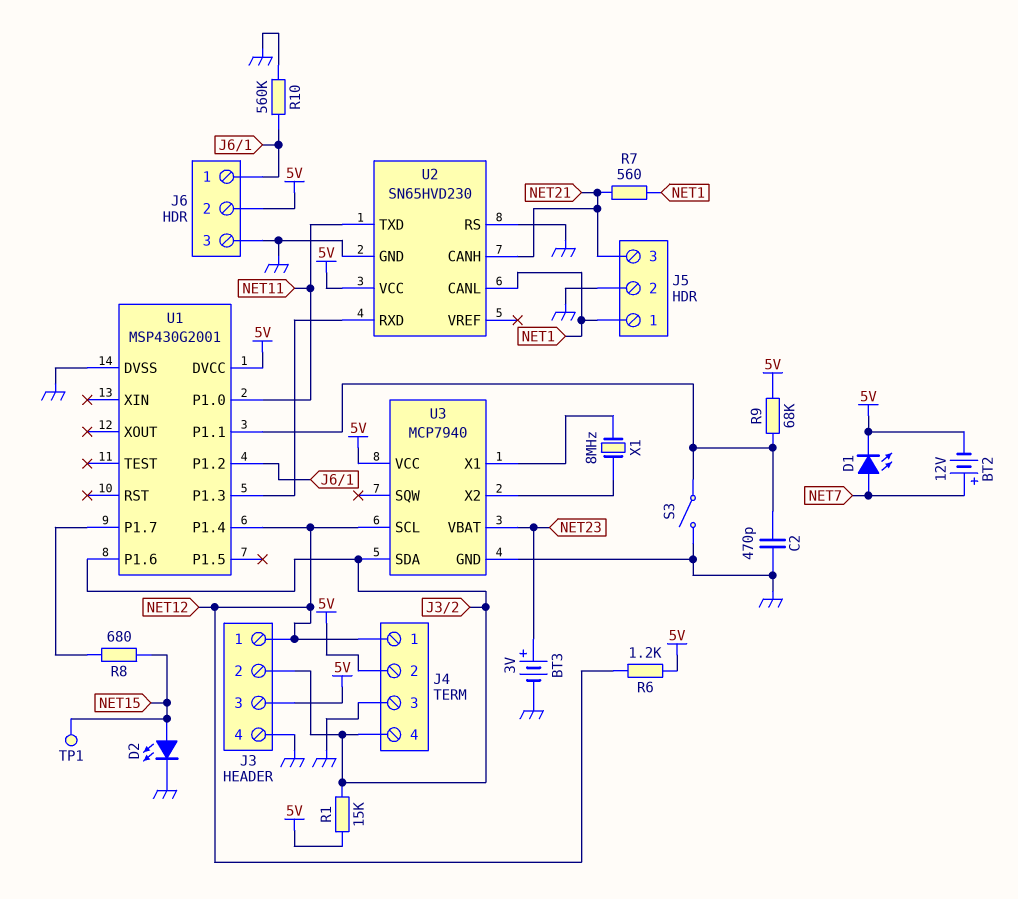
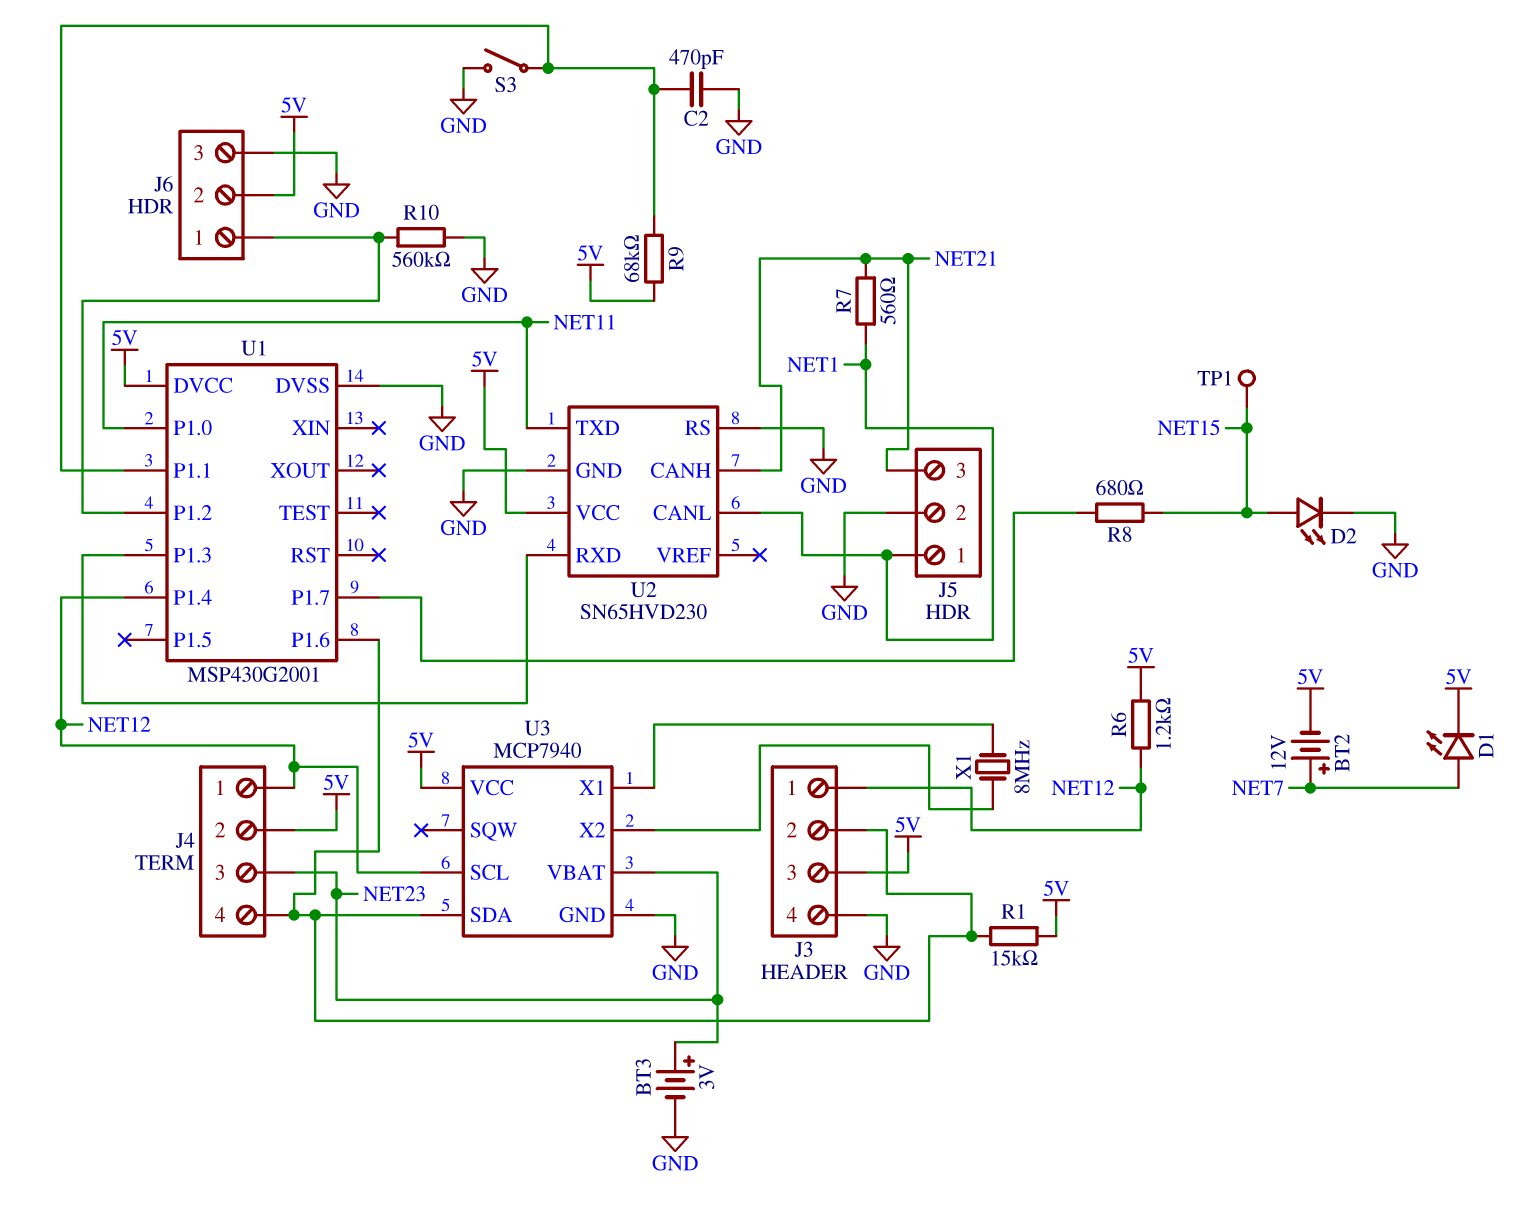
J4 pin 3: GND -> NET23

